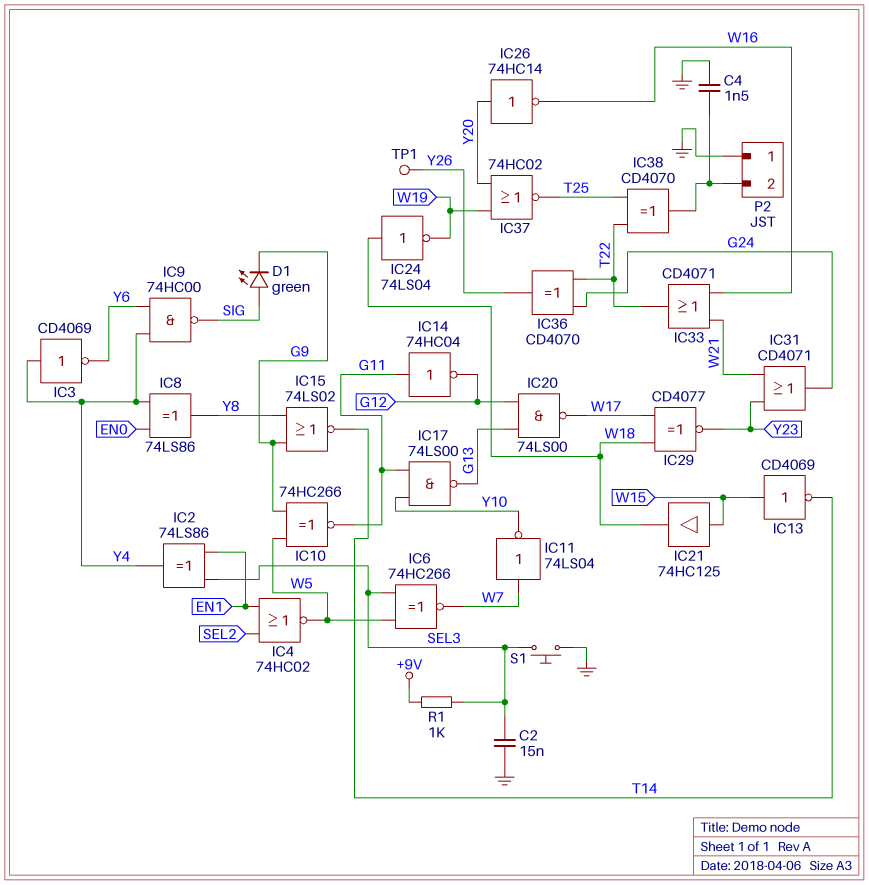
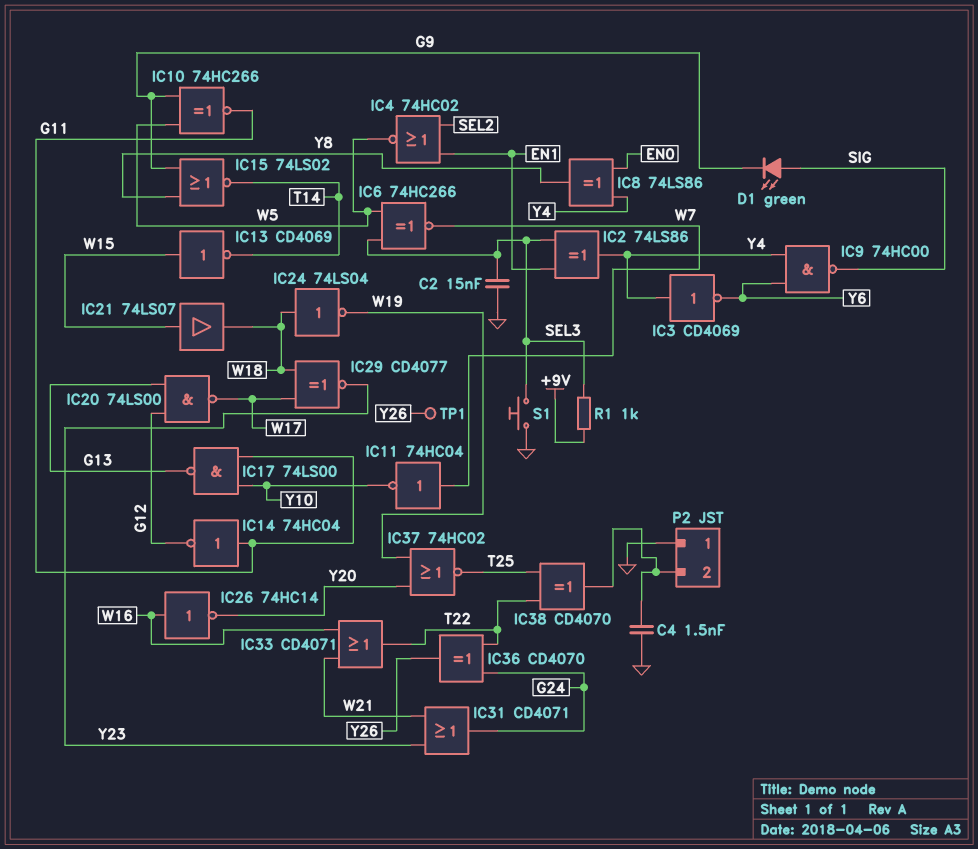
IC11: NOT 74LS04 (in W7, out Y10) -> NOT 74HC04 (in W7, out Y10)
IC21: buffer 74HC125 (in W15, out W18) -> buffer 74LS07 (in W15, out W18)
IC26: NOT 74HC14 (in Y20, out W16) -> NOT 74HC14 (in W16, out Y20)

